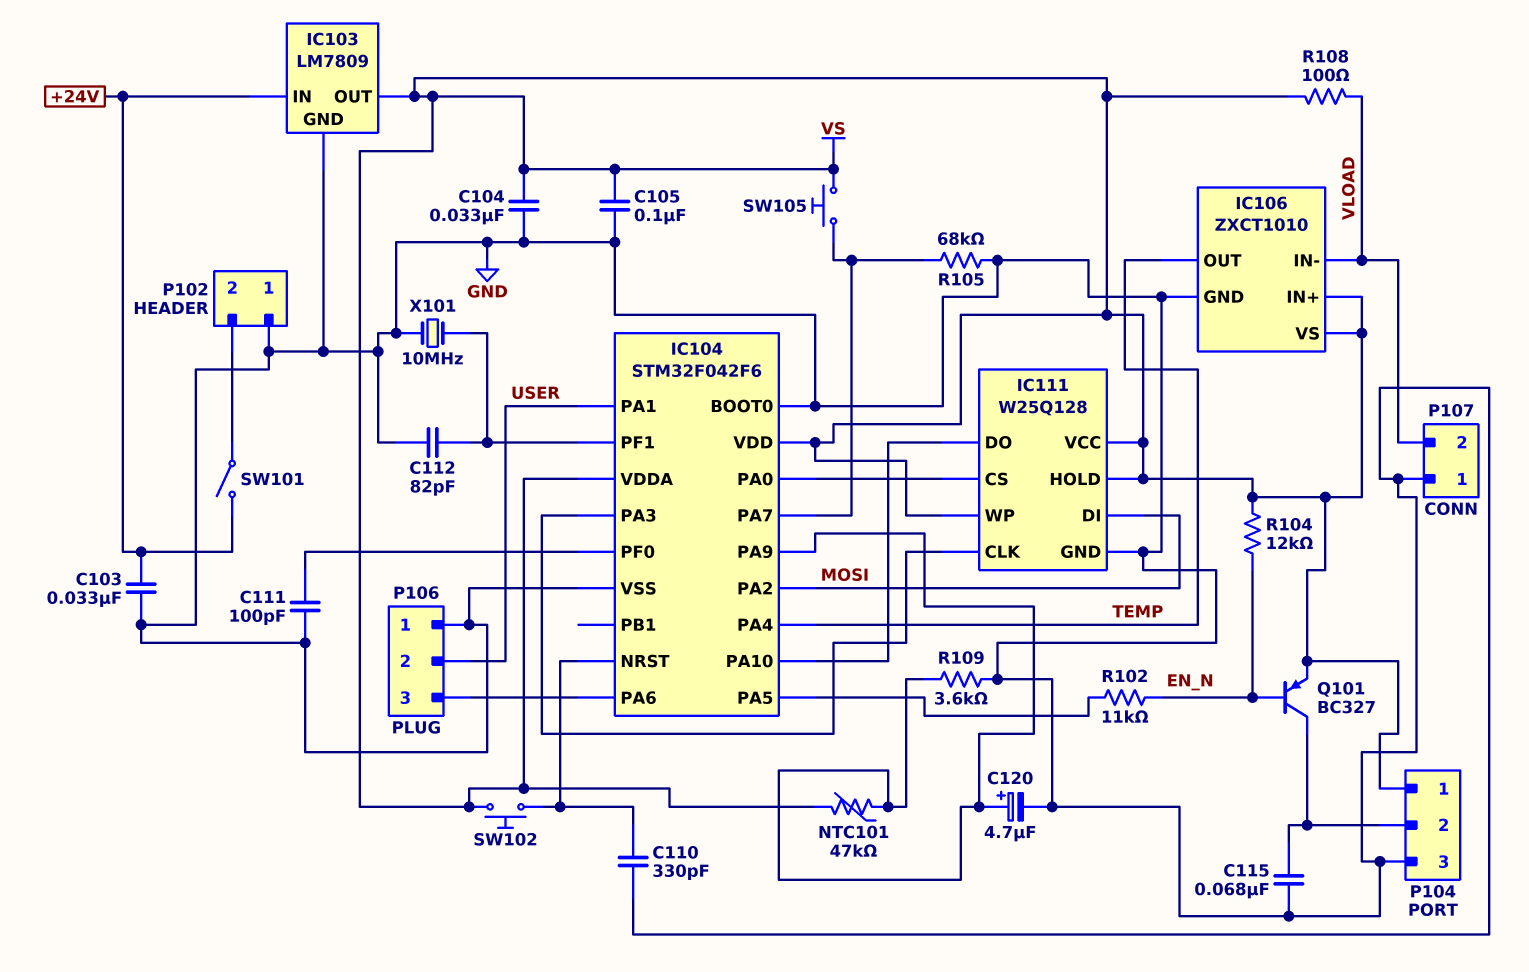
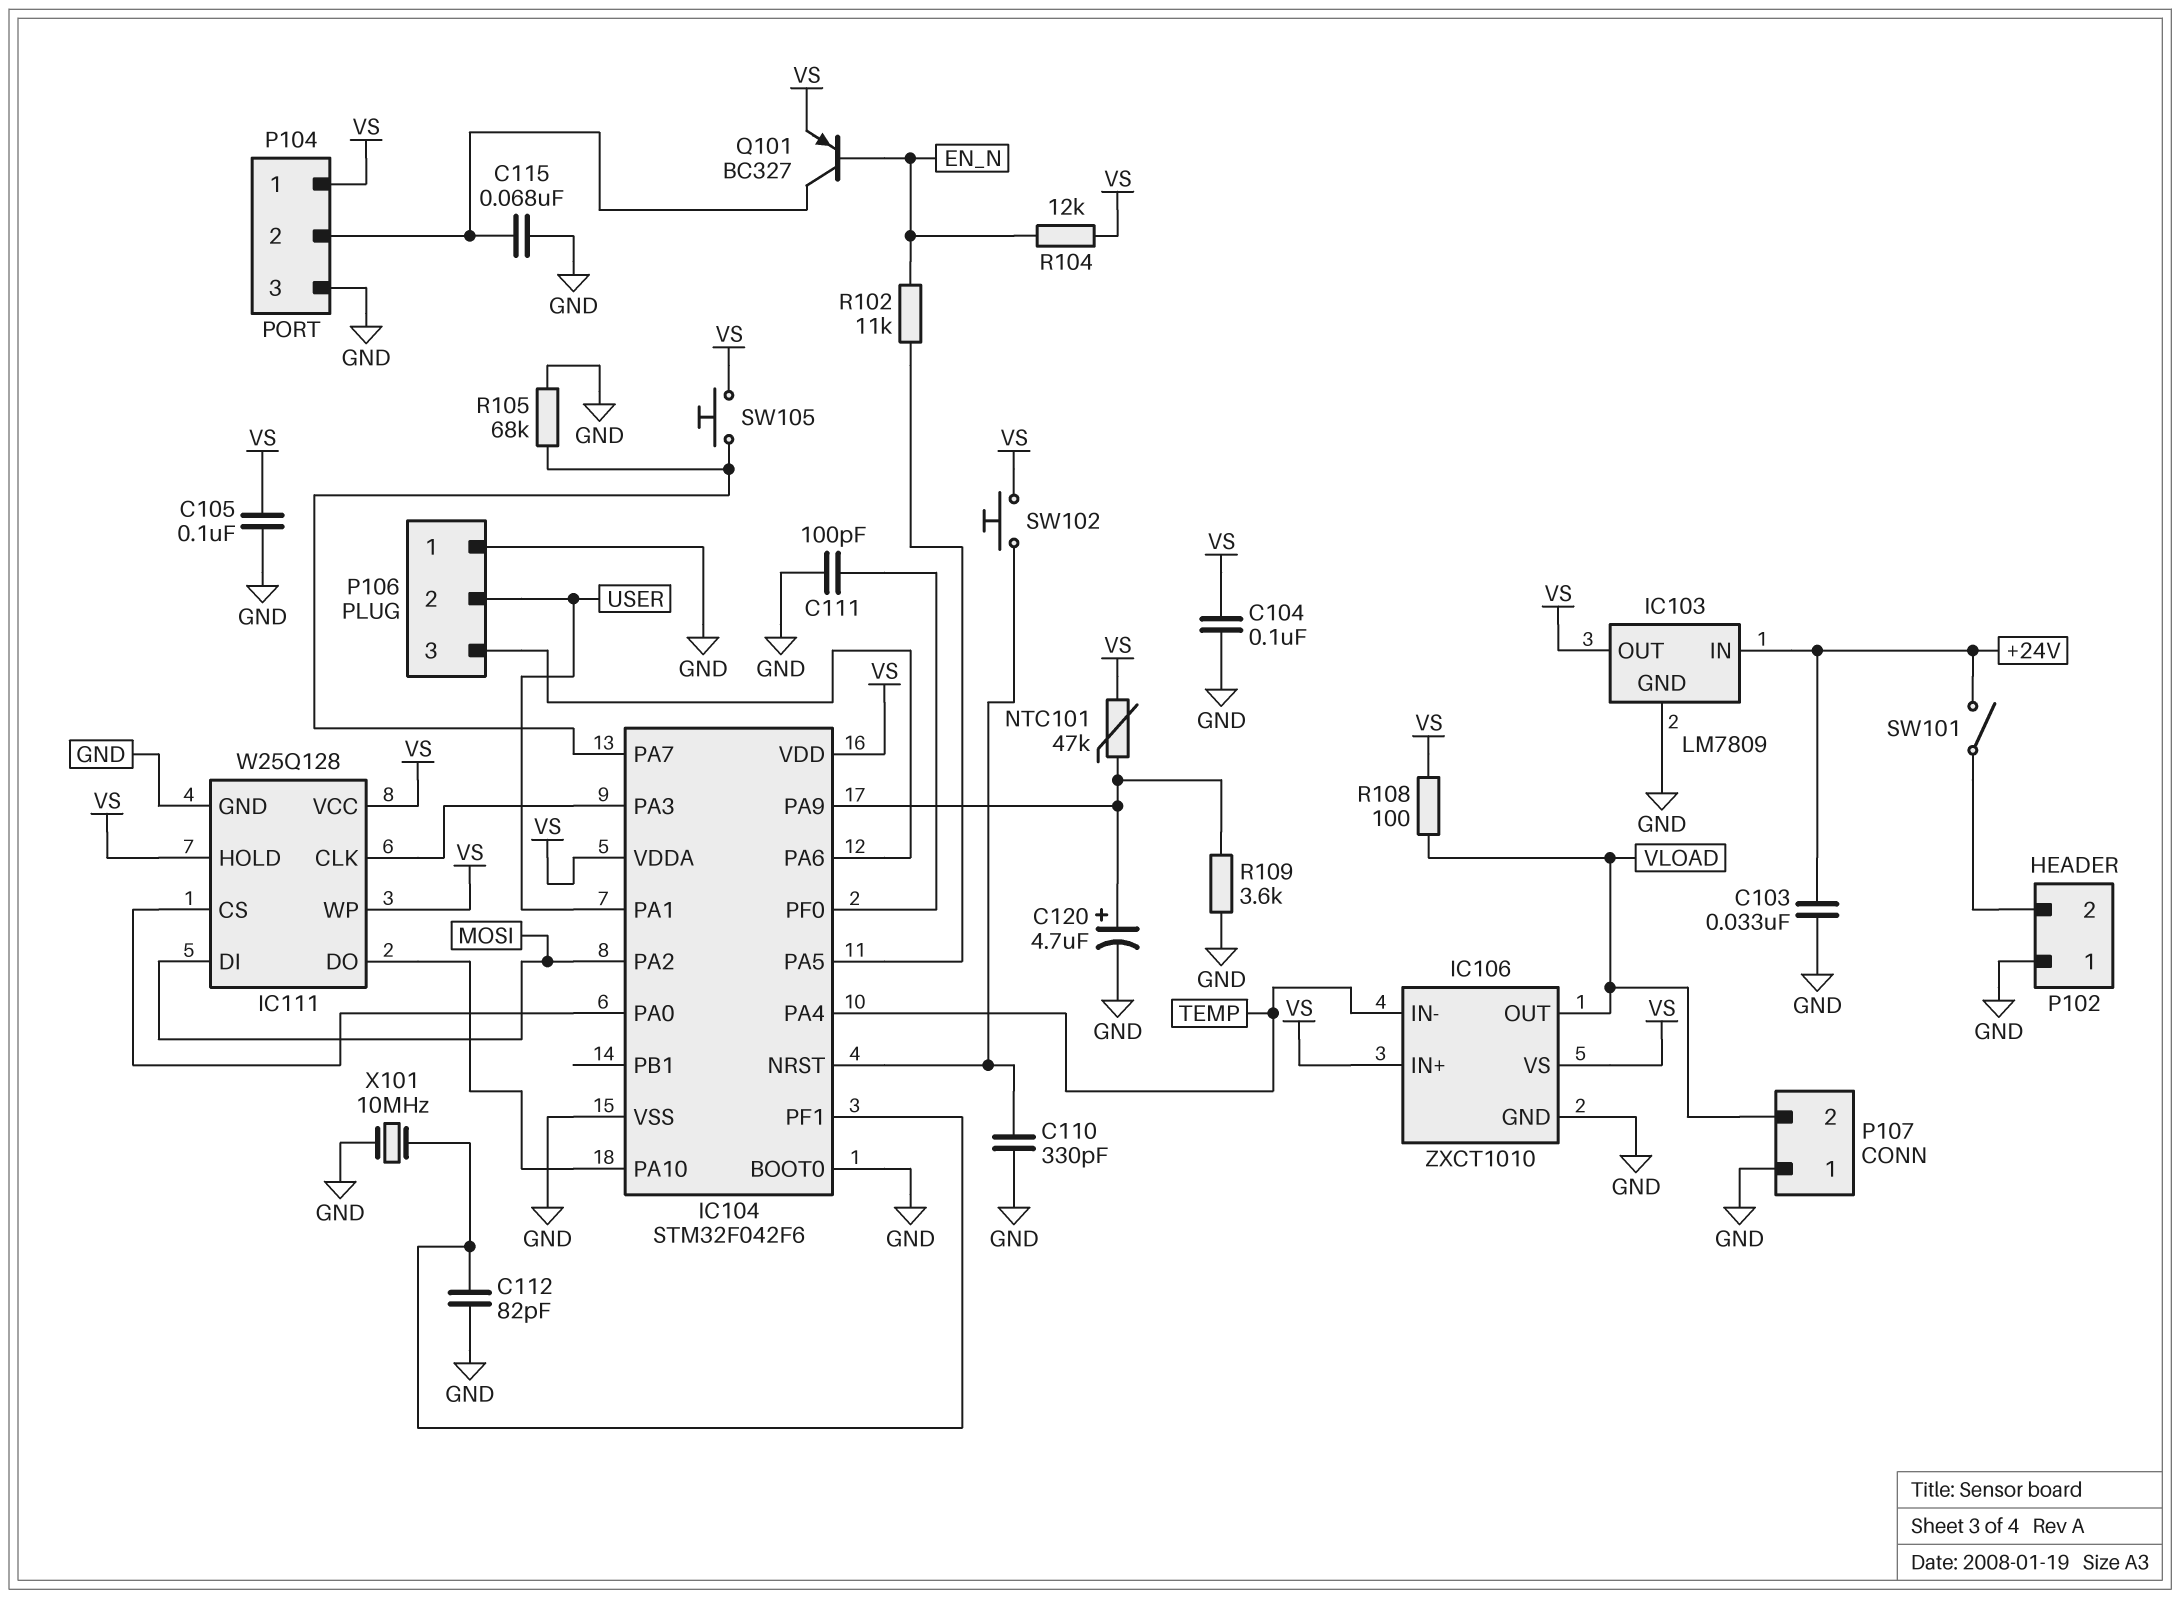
C104: 33nF (GND, VS) -> 100nF (GND, VS)
IC106 pin IN-: VLOAD -> TEMP
IC106 pin OUT: TEMP -> VLOAD

